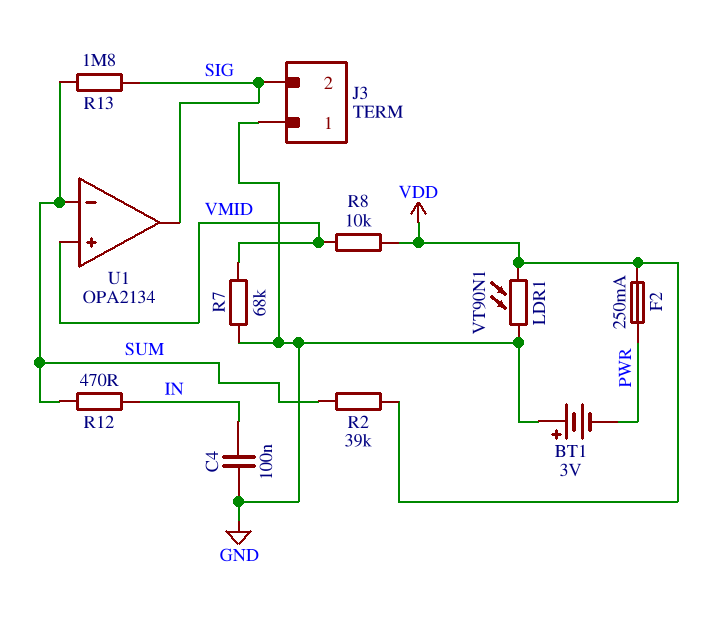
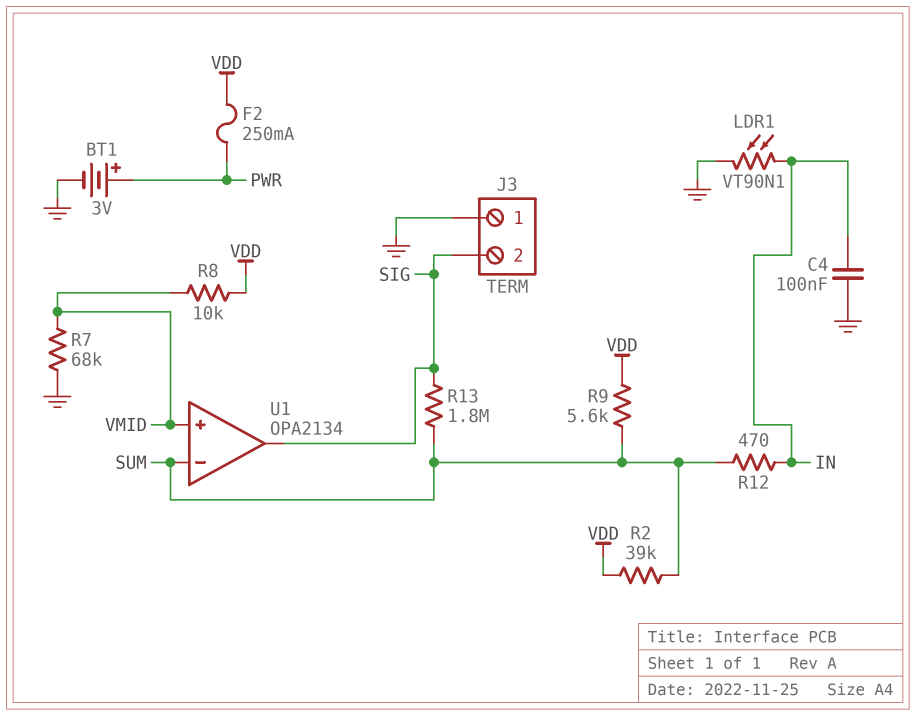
BT1: 3V (plus GND, minus PWR) -> 3V (plus PWR, minus GND)
LDR1: VT90N1 (GND, VDD) -> VT90N1 (GND, IN)
R9: none -> 5.6k (SUM, VDD)

